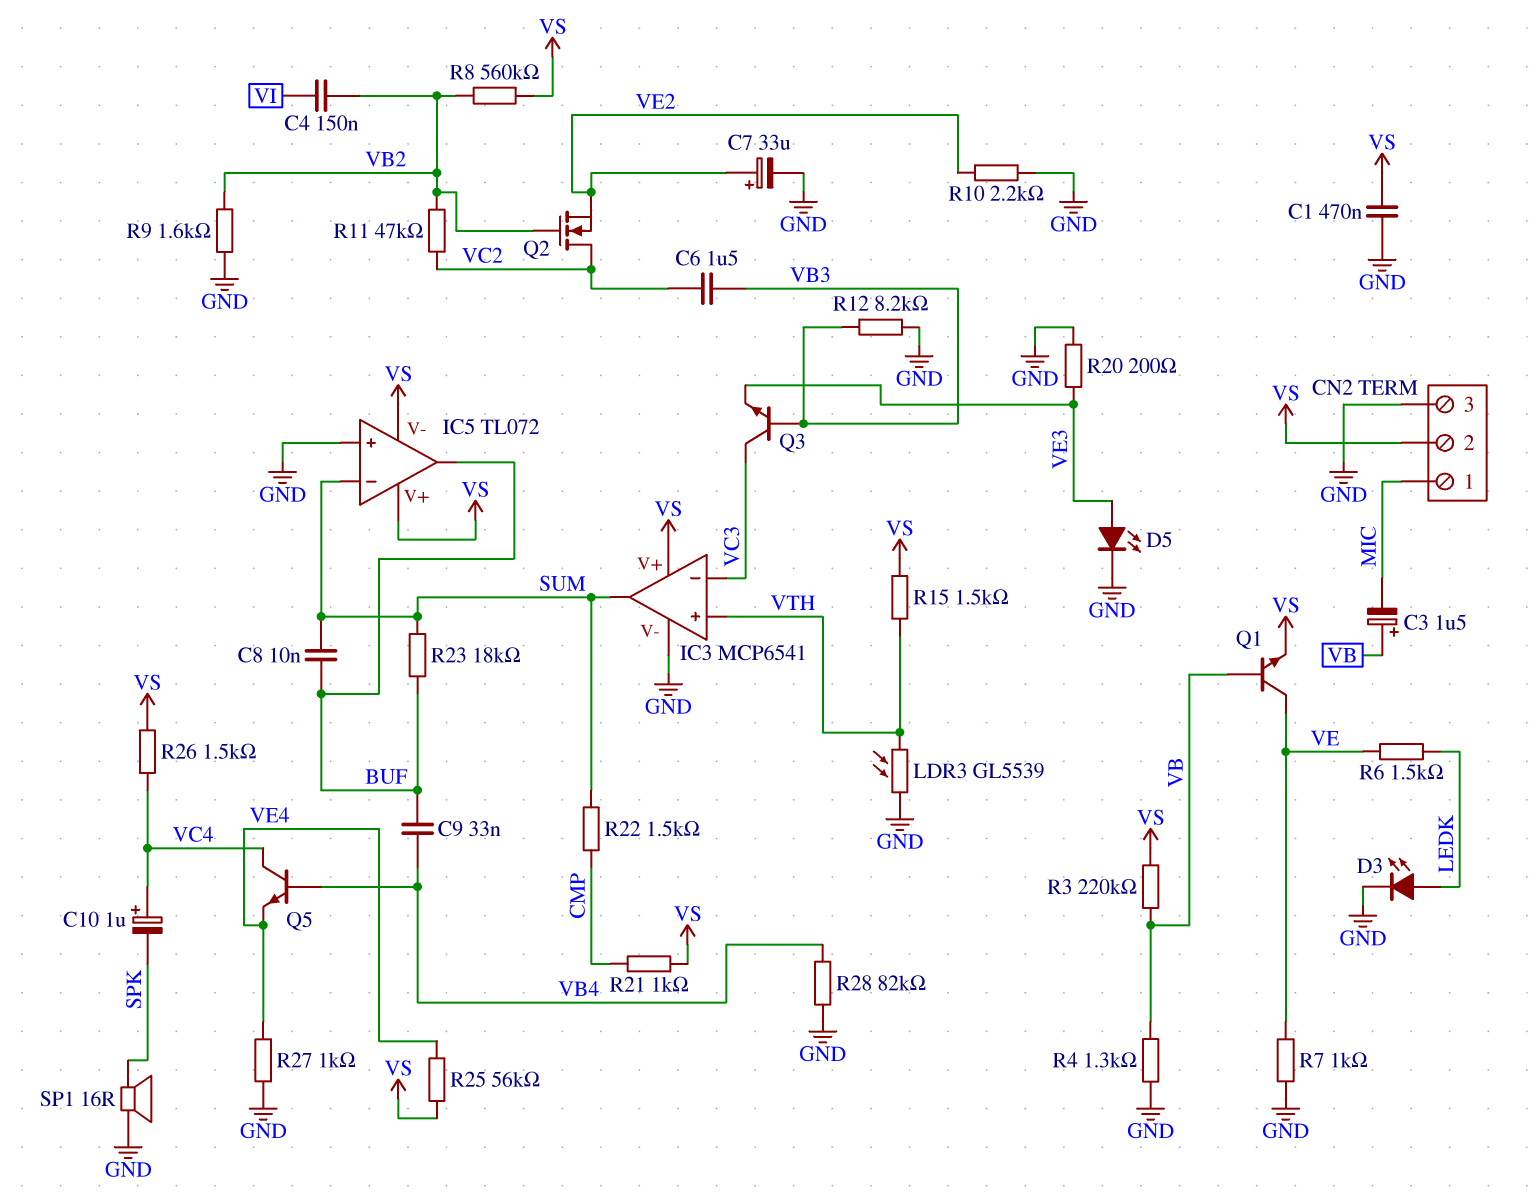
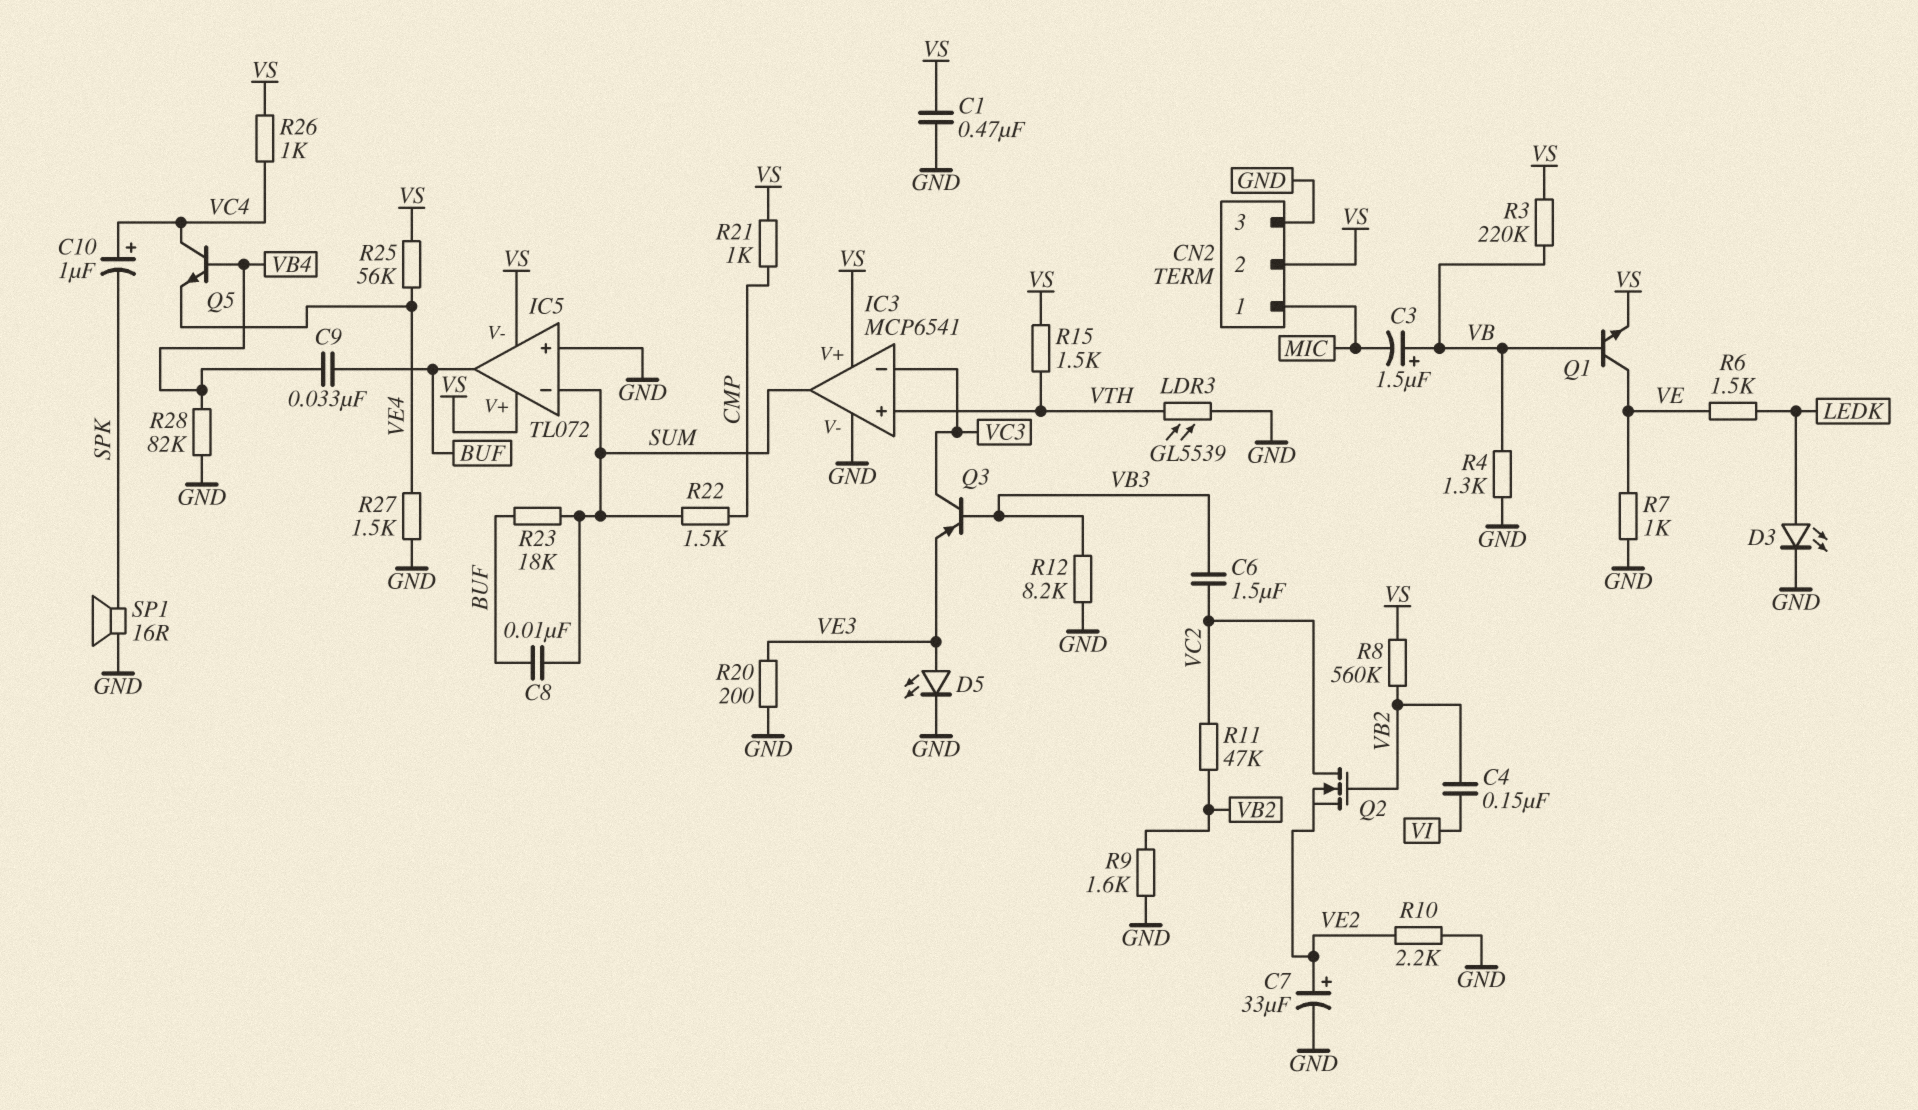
Q3: NPN (B VB3, C VC3, E VE3) -> PNP (B VB3, C VC3, E VE3)
R26: 1.5k (VC4, VS) -> 1k (VC4, VS)
R27: 1k (GND, VE4) -> 1.5k (GND, VE4)

